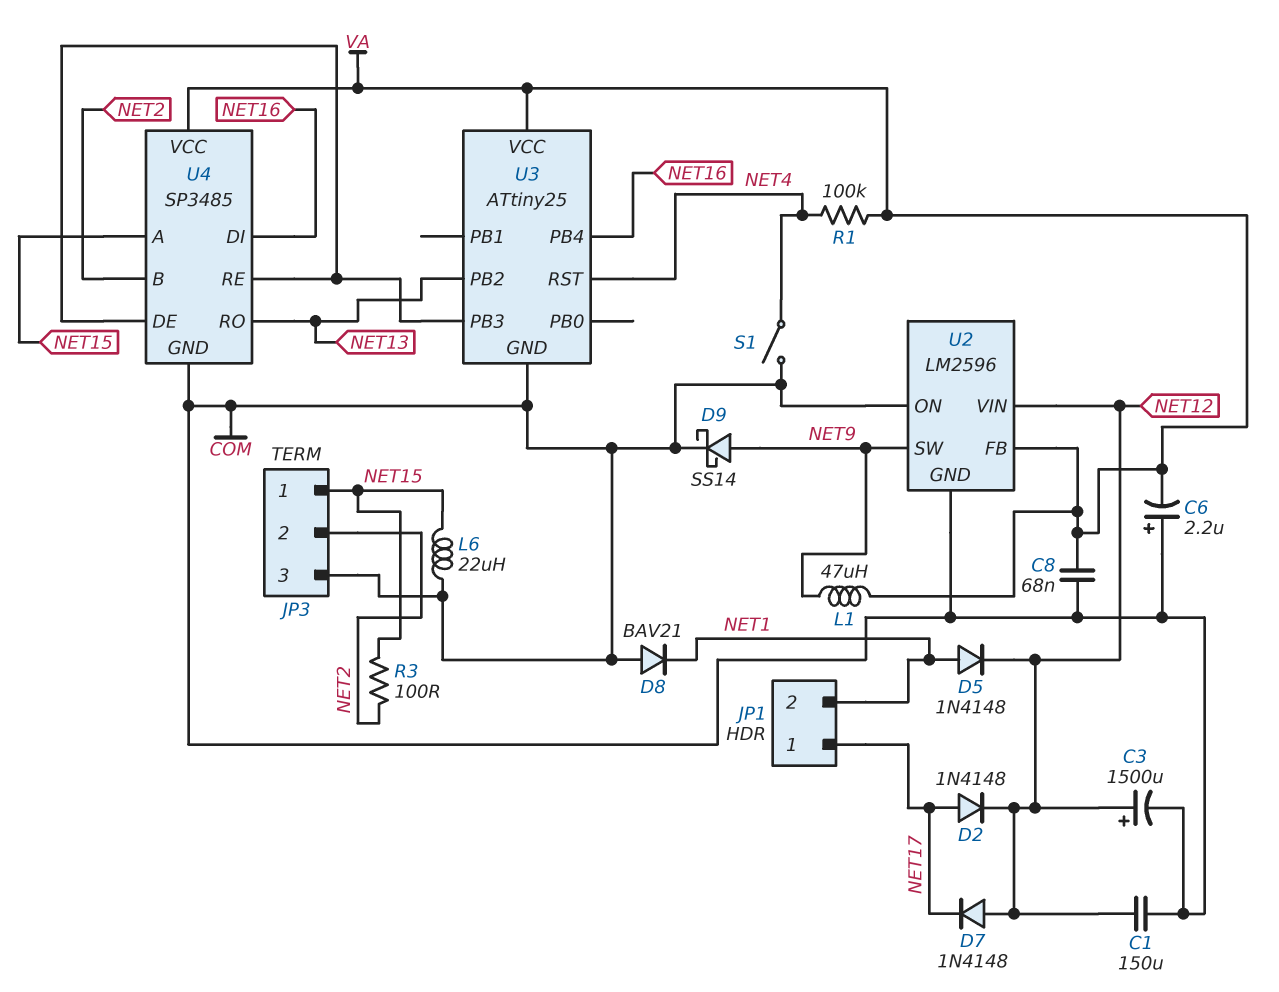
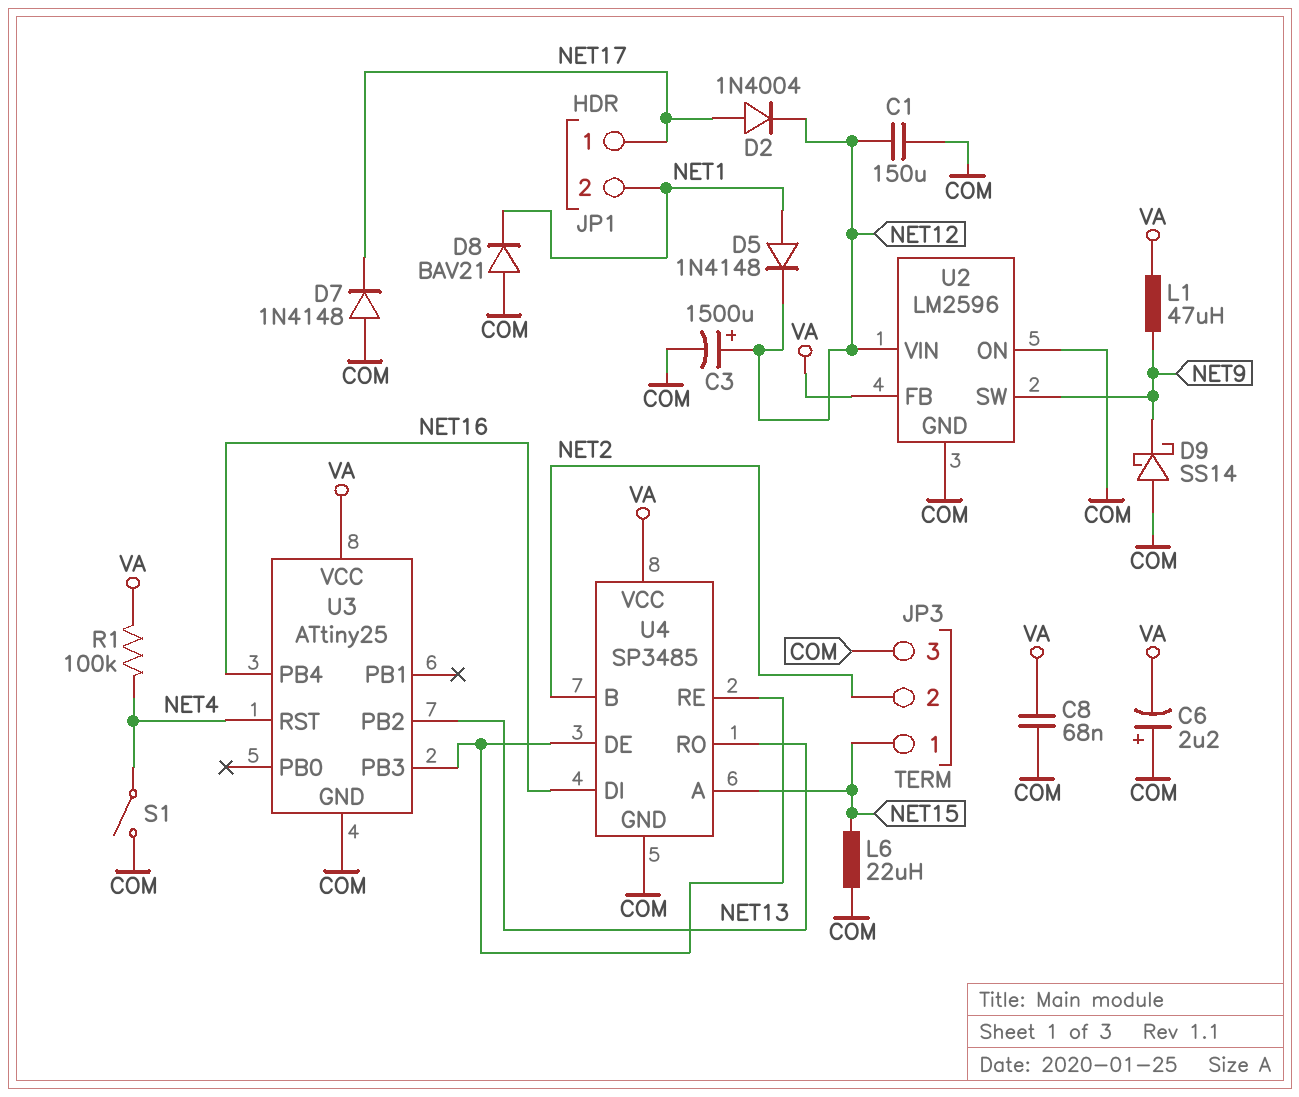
D2: diode 1N4148 (A NET17, K NET12) -> diode 1N4004 (A NET17, K NET12)
D7: diode 1N4148 (A NET12, K NET17) -> diode 1N4148 (A COM, K NET17)
D9: schottky SS14 (A NET9, K COM) -> schottky SS14 (A COM, K NET9)
R3: 100 (NET2, NET15) -> none

